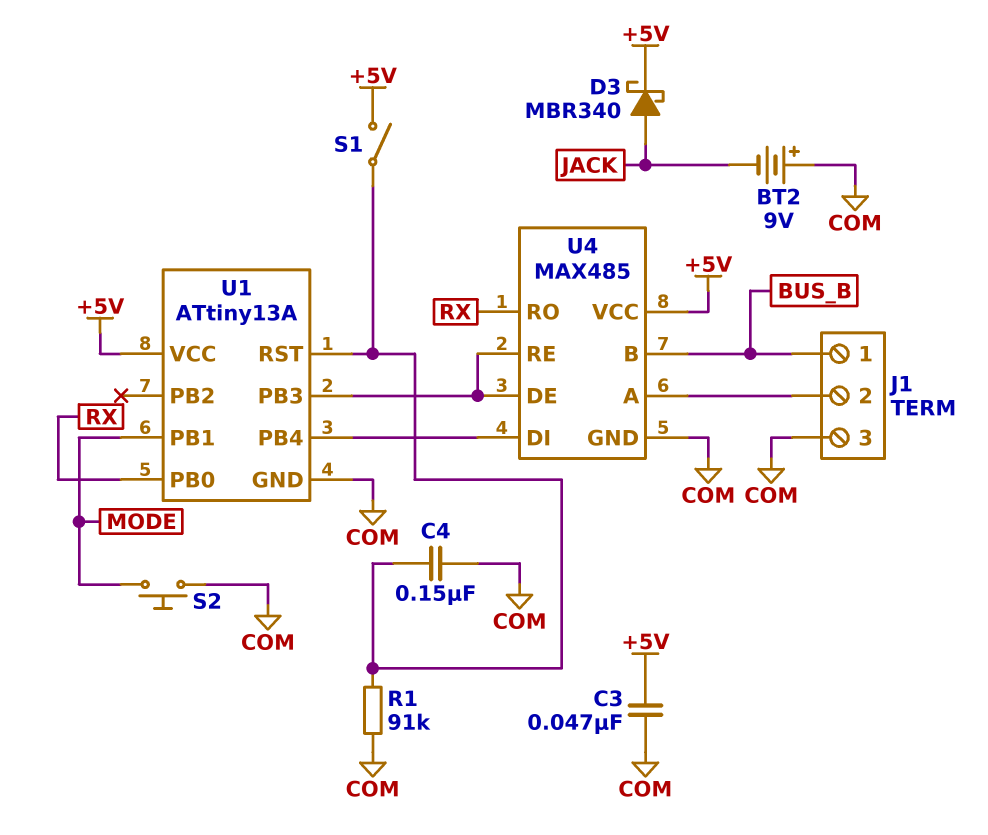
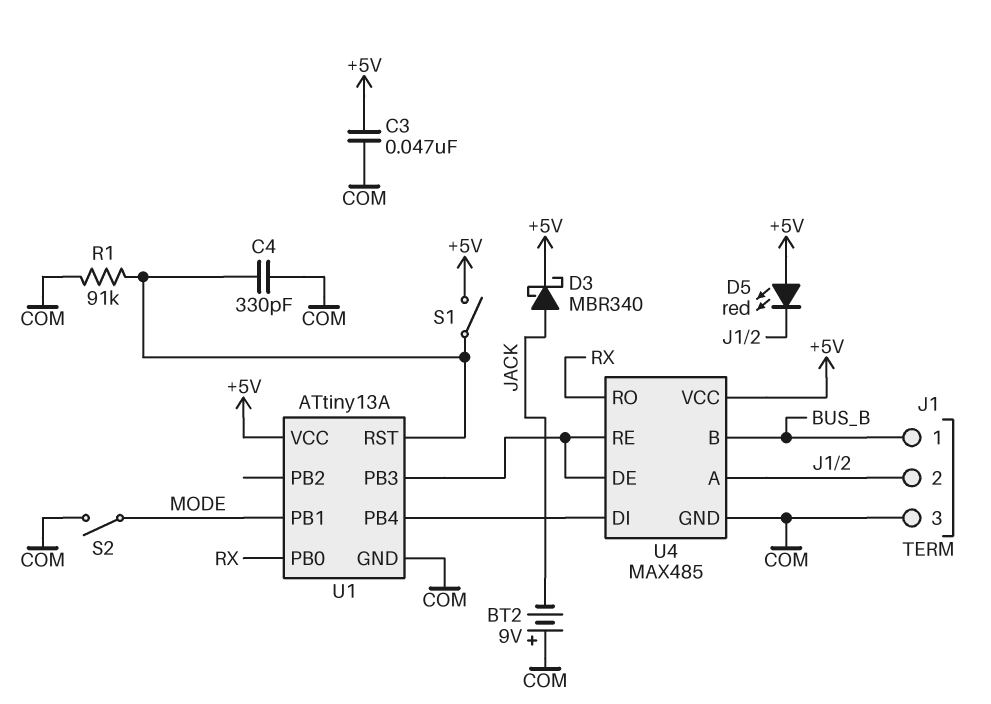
C4: 150nF (COM, U1/RST) -> 330pF (COM, U1/RST)
D5: none -> LED red (A +5V, K J1/2)
S2: button (COM, MODE) -> switch (COM, MODE)

